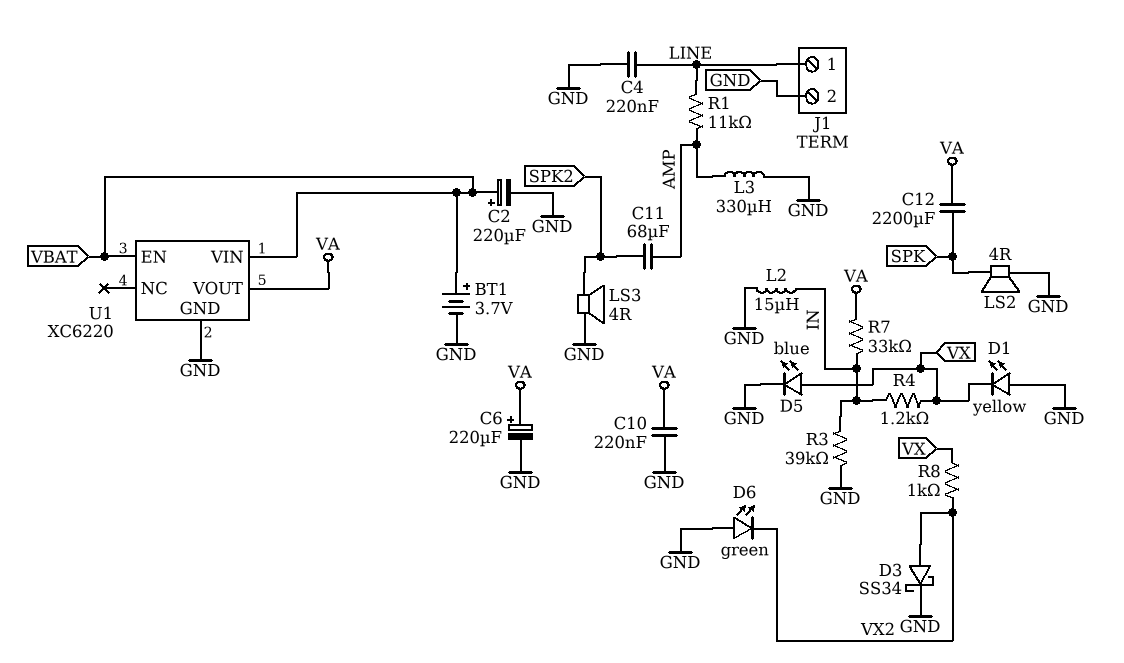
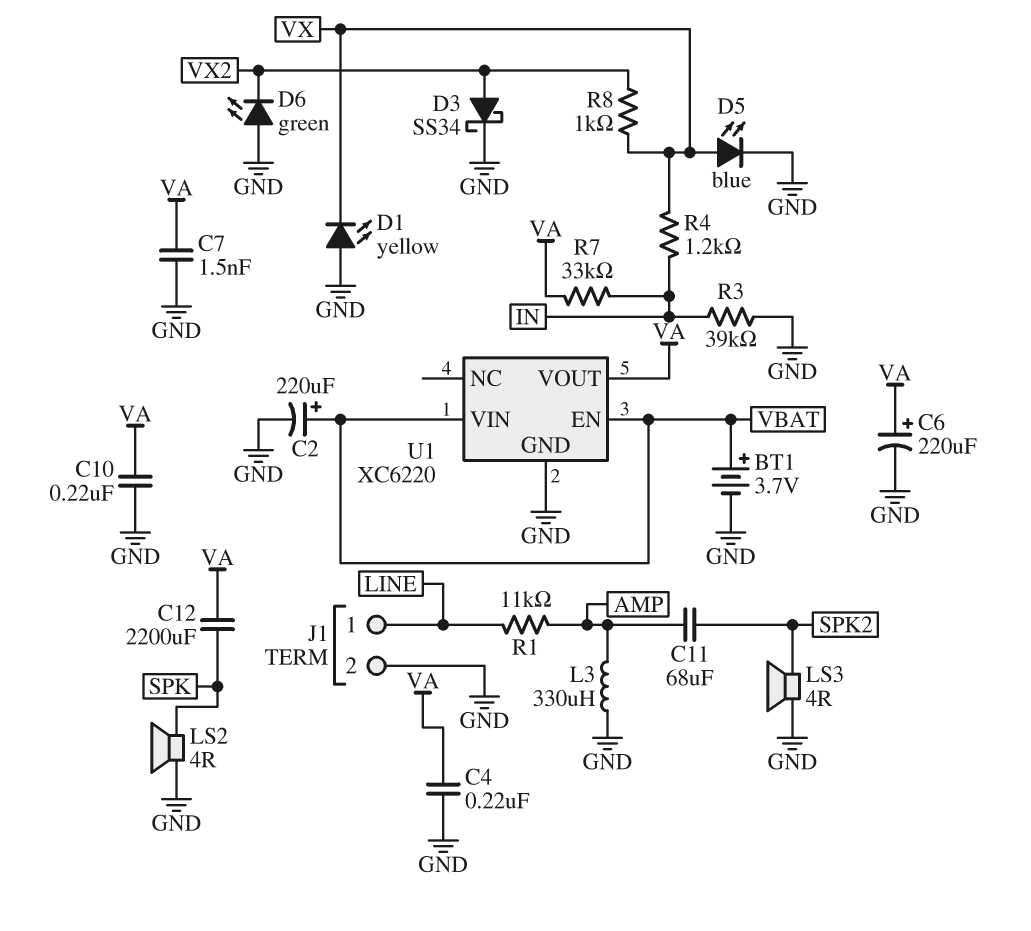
C4: 220nF (GND, LINE) -> 220nF (GND, VA)
C7: none -> 1.5nF (GND, VA)
L2: 15uH (GND, IN) -> none

